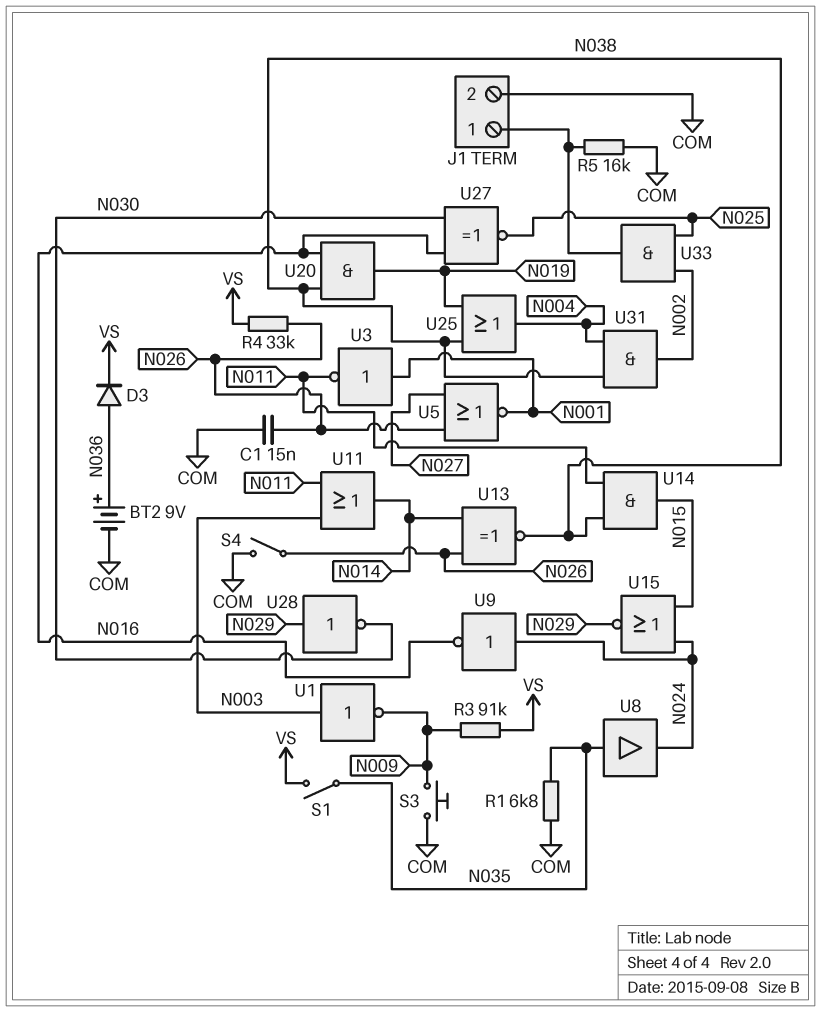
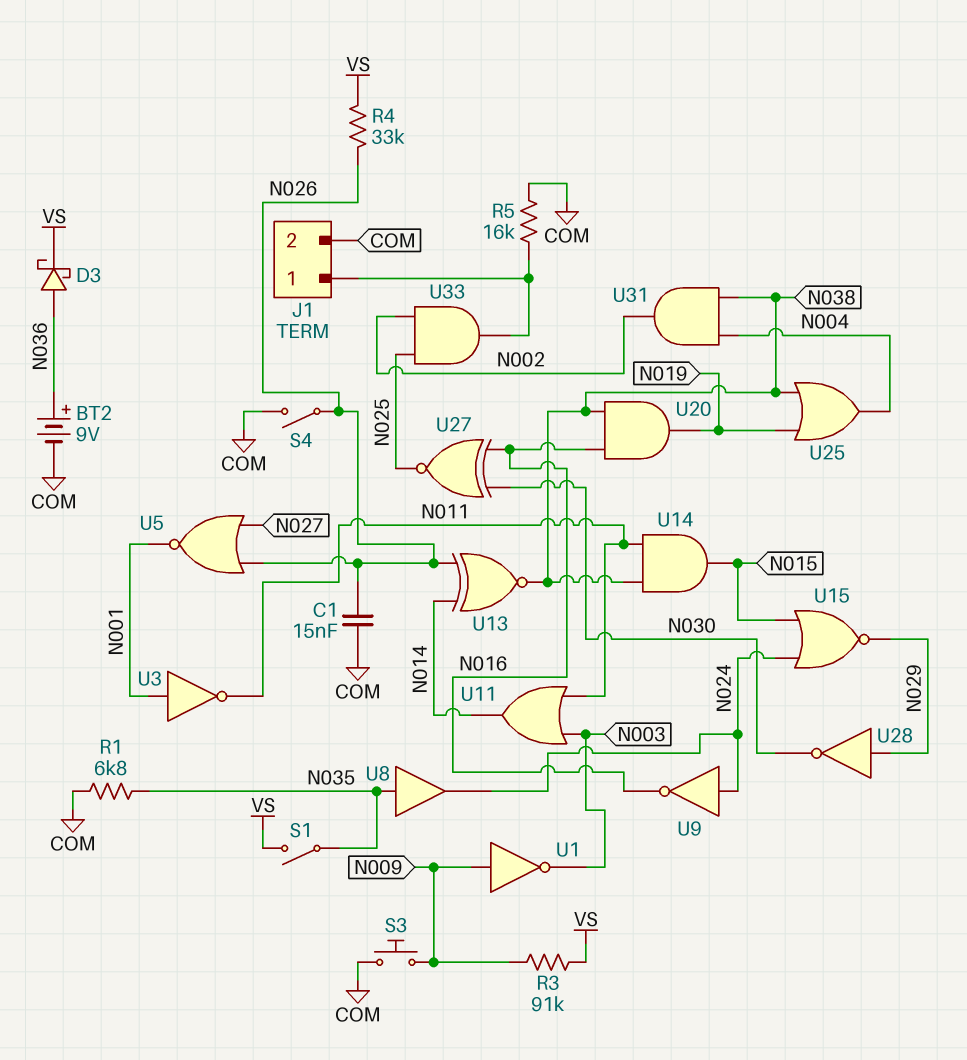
D3: diode (A N036, K VS) -> schottky (A N036, K VS)
U1: NOT (in N003, out N009) -> NOT (in N009, out N003)

